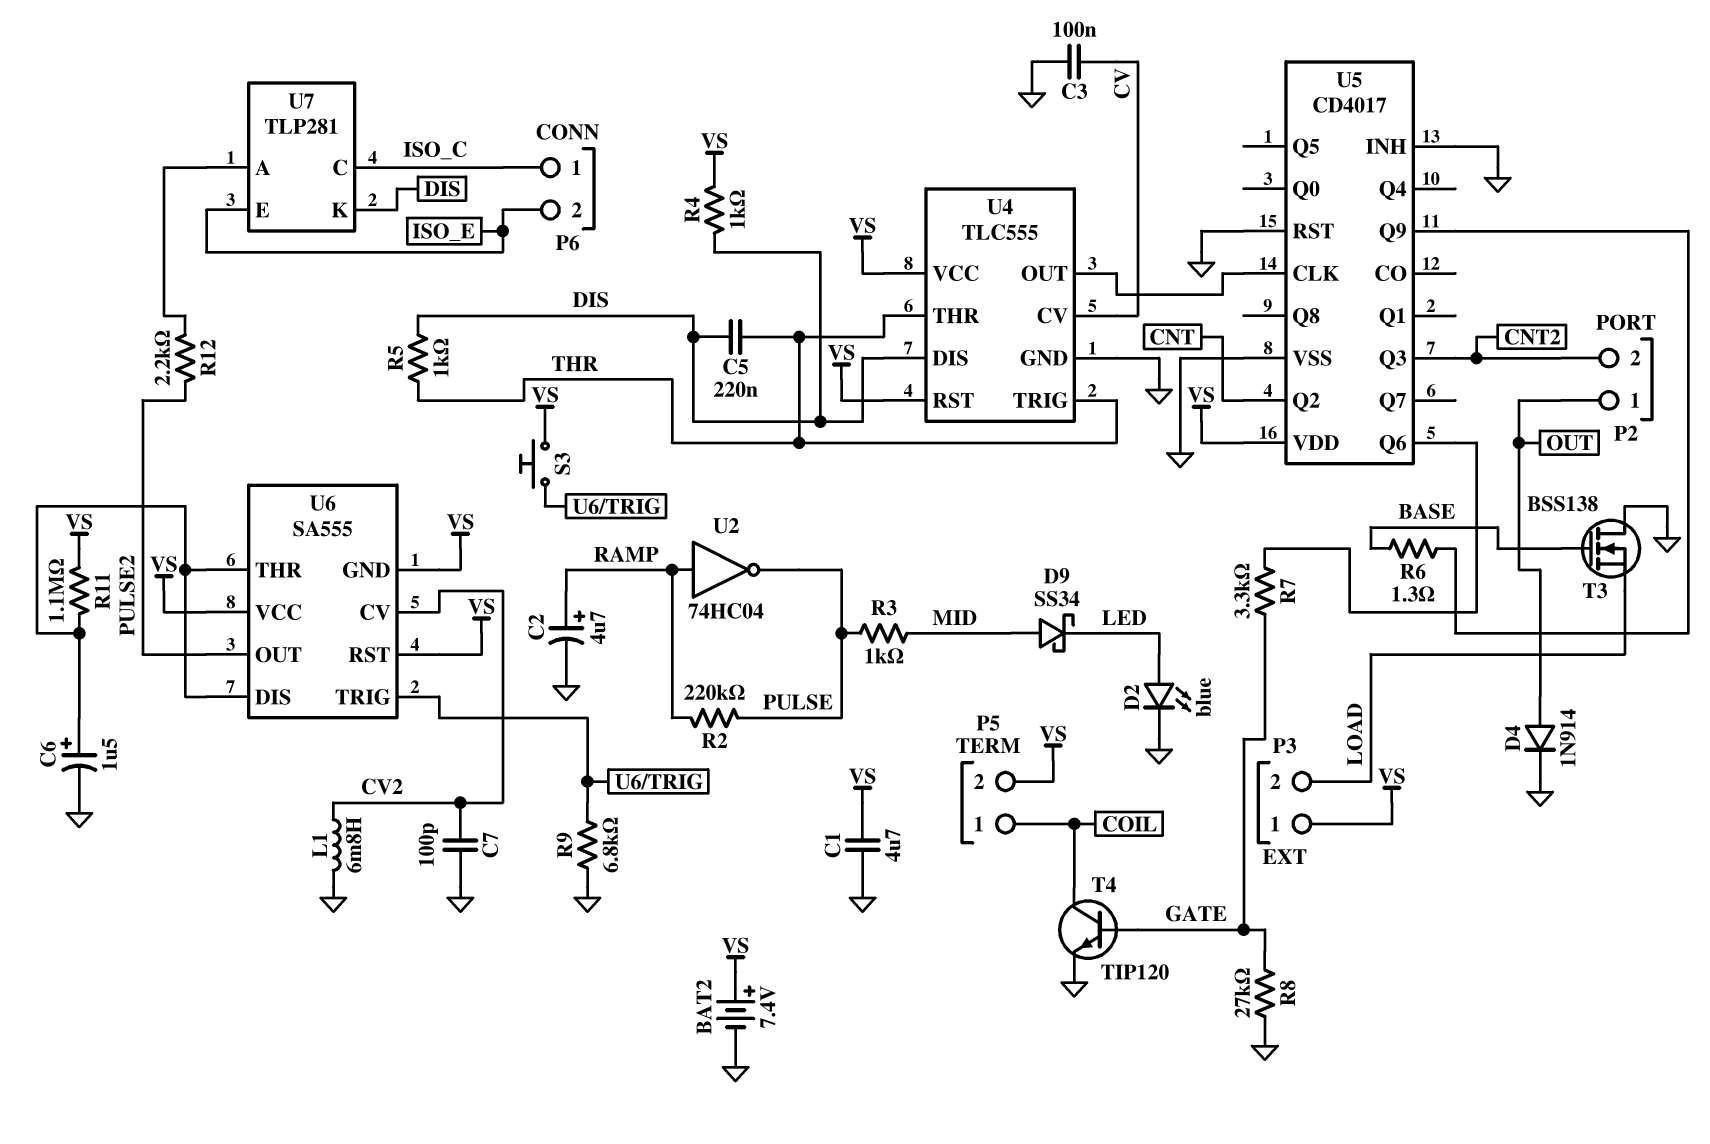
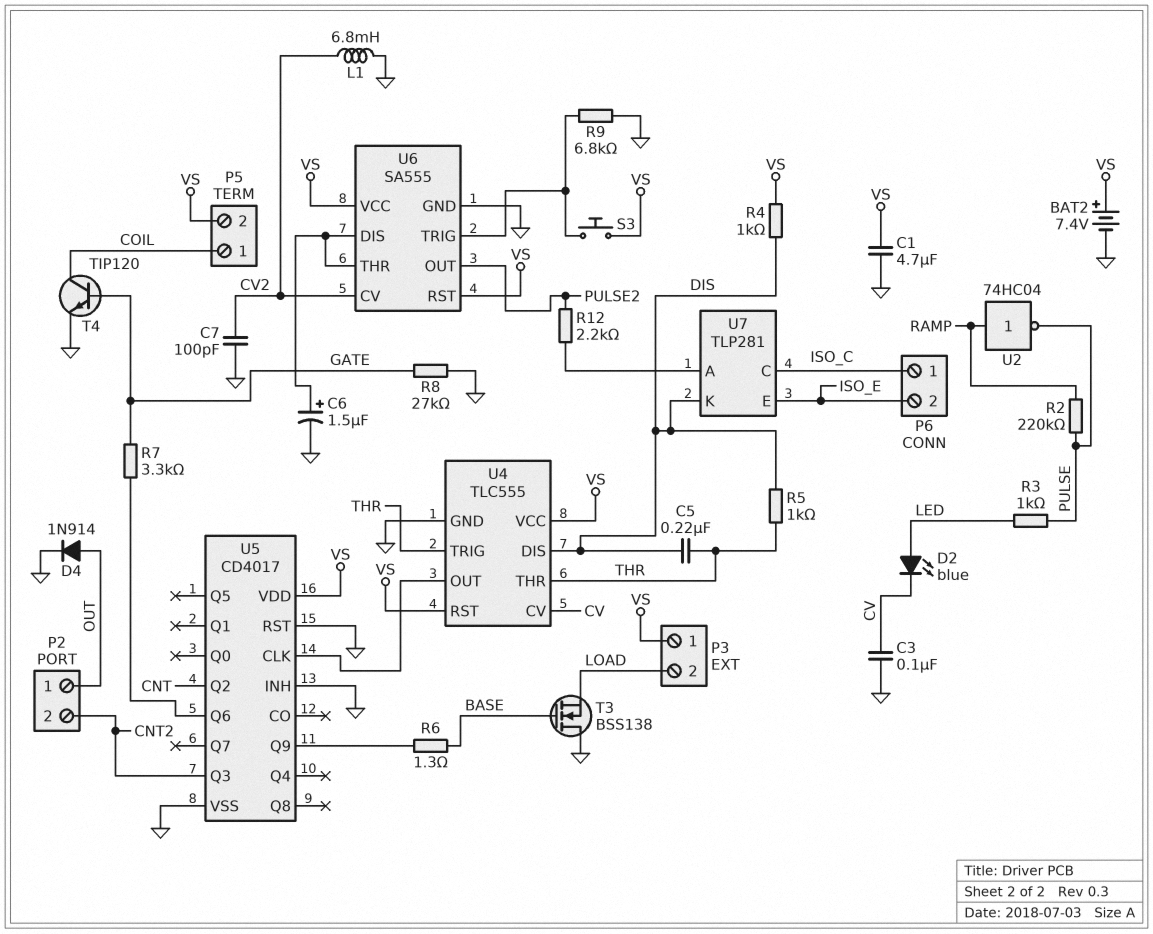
C2: 4.7uF (plus RAMP, minus GND) -> none
D2: LED blue (A LED, K GND) -> LED blue (A LED, K CV)
D9: schottky SS34 (A MID, K LED) -> none
R3: 1k (MID, PULSE) -> 1k (LED, PULSE)
R11: 1.1M (U6/DIS, VS) -> none
U6 pin GND: VS -> GND

